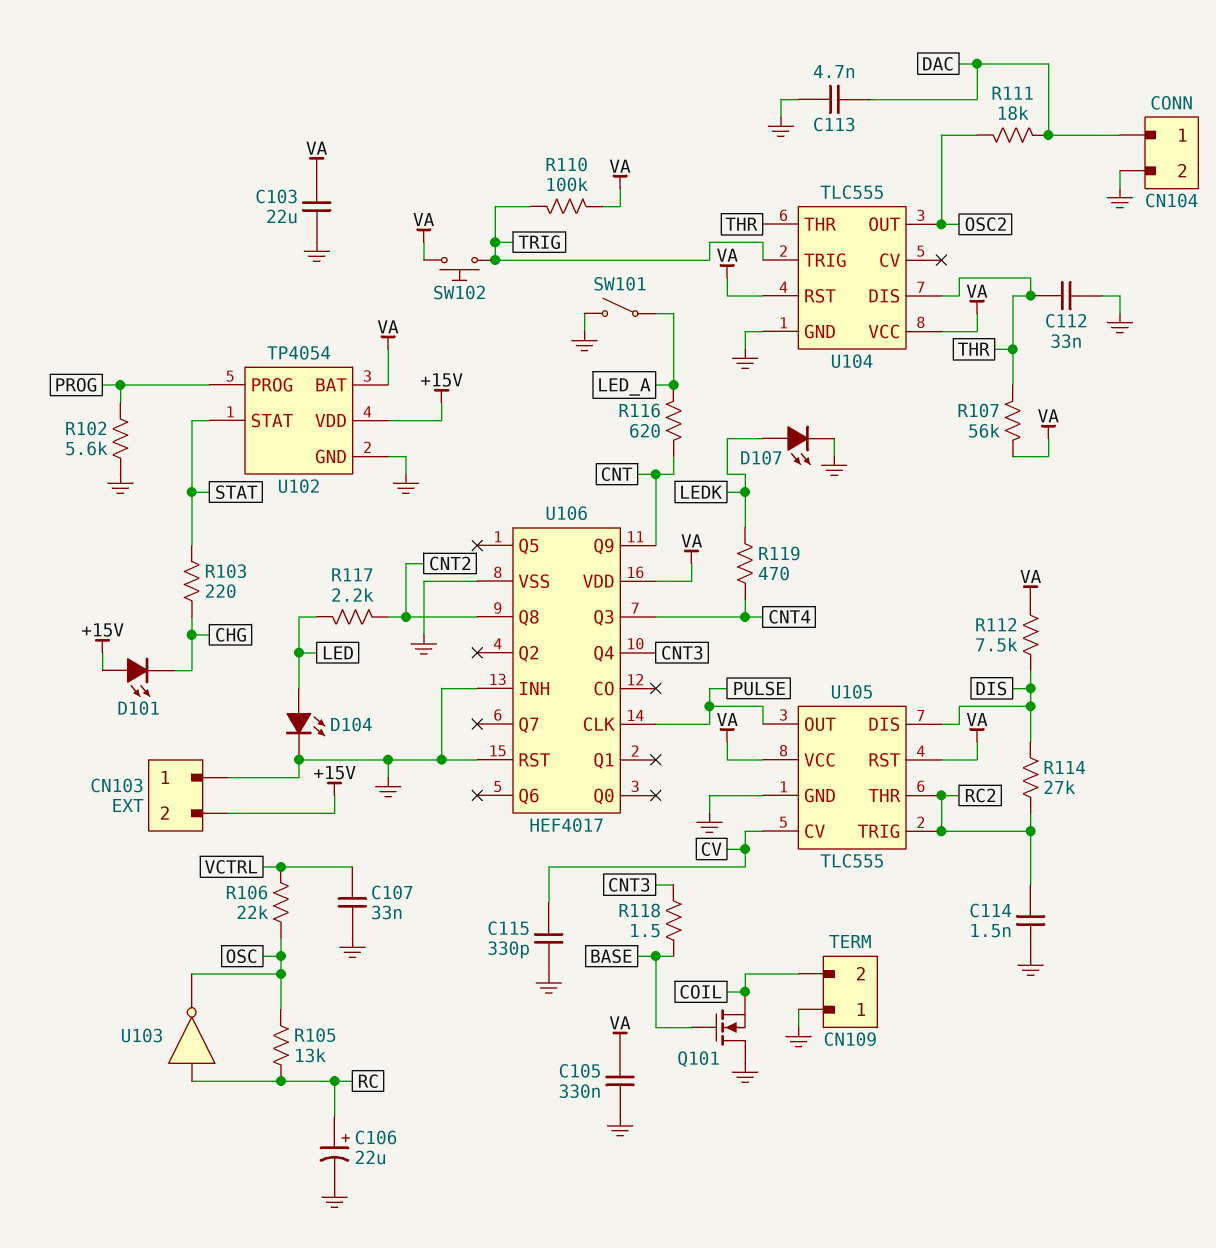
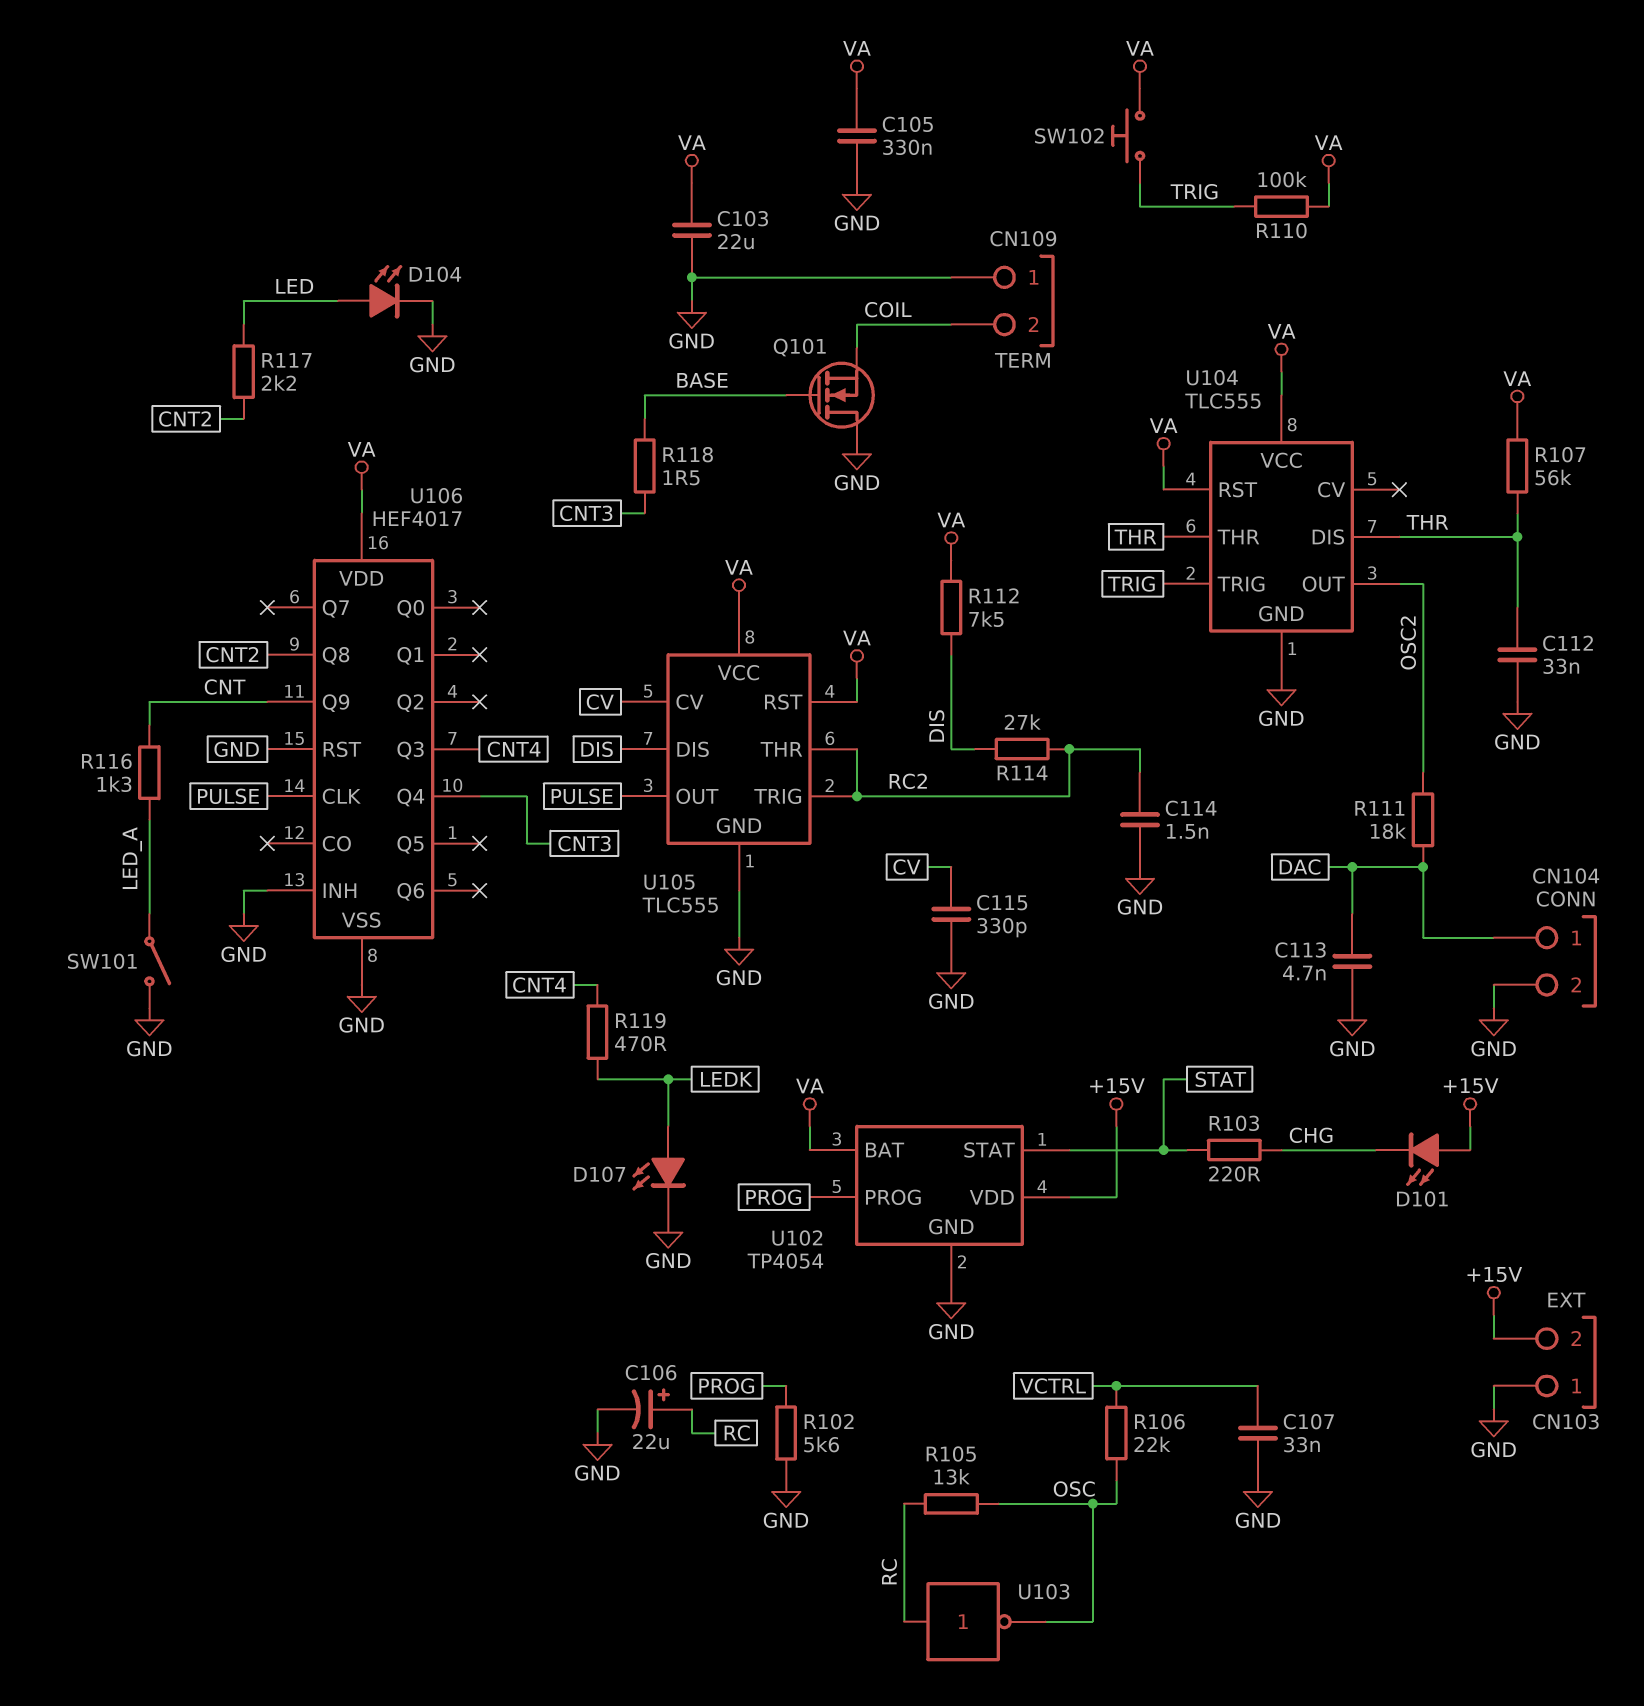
R116: 620 (CNT, LED_A) -> 1.3k (CNT, LED_A)

